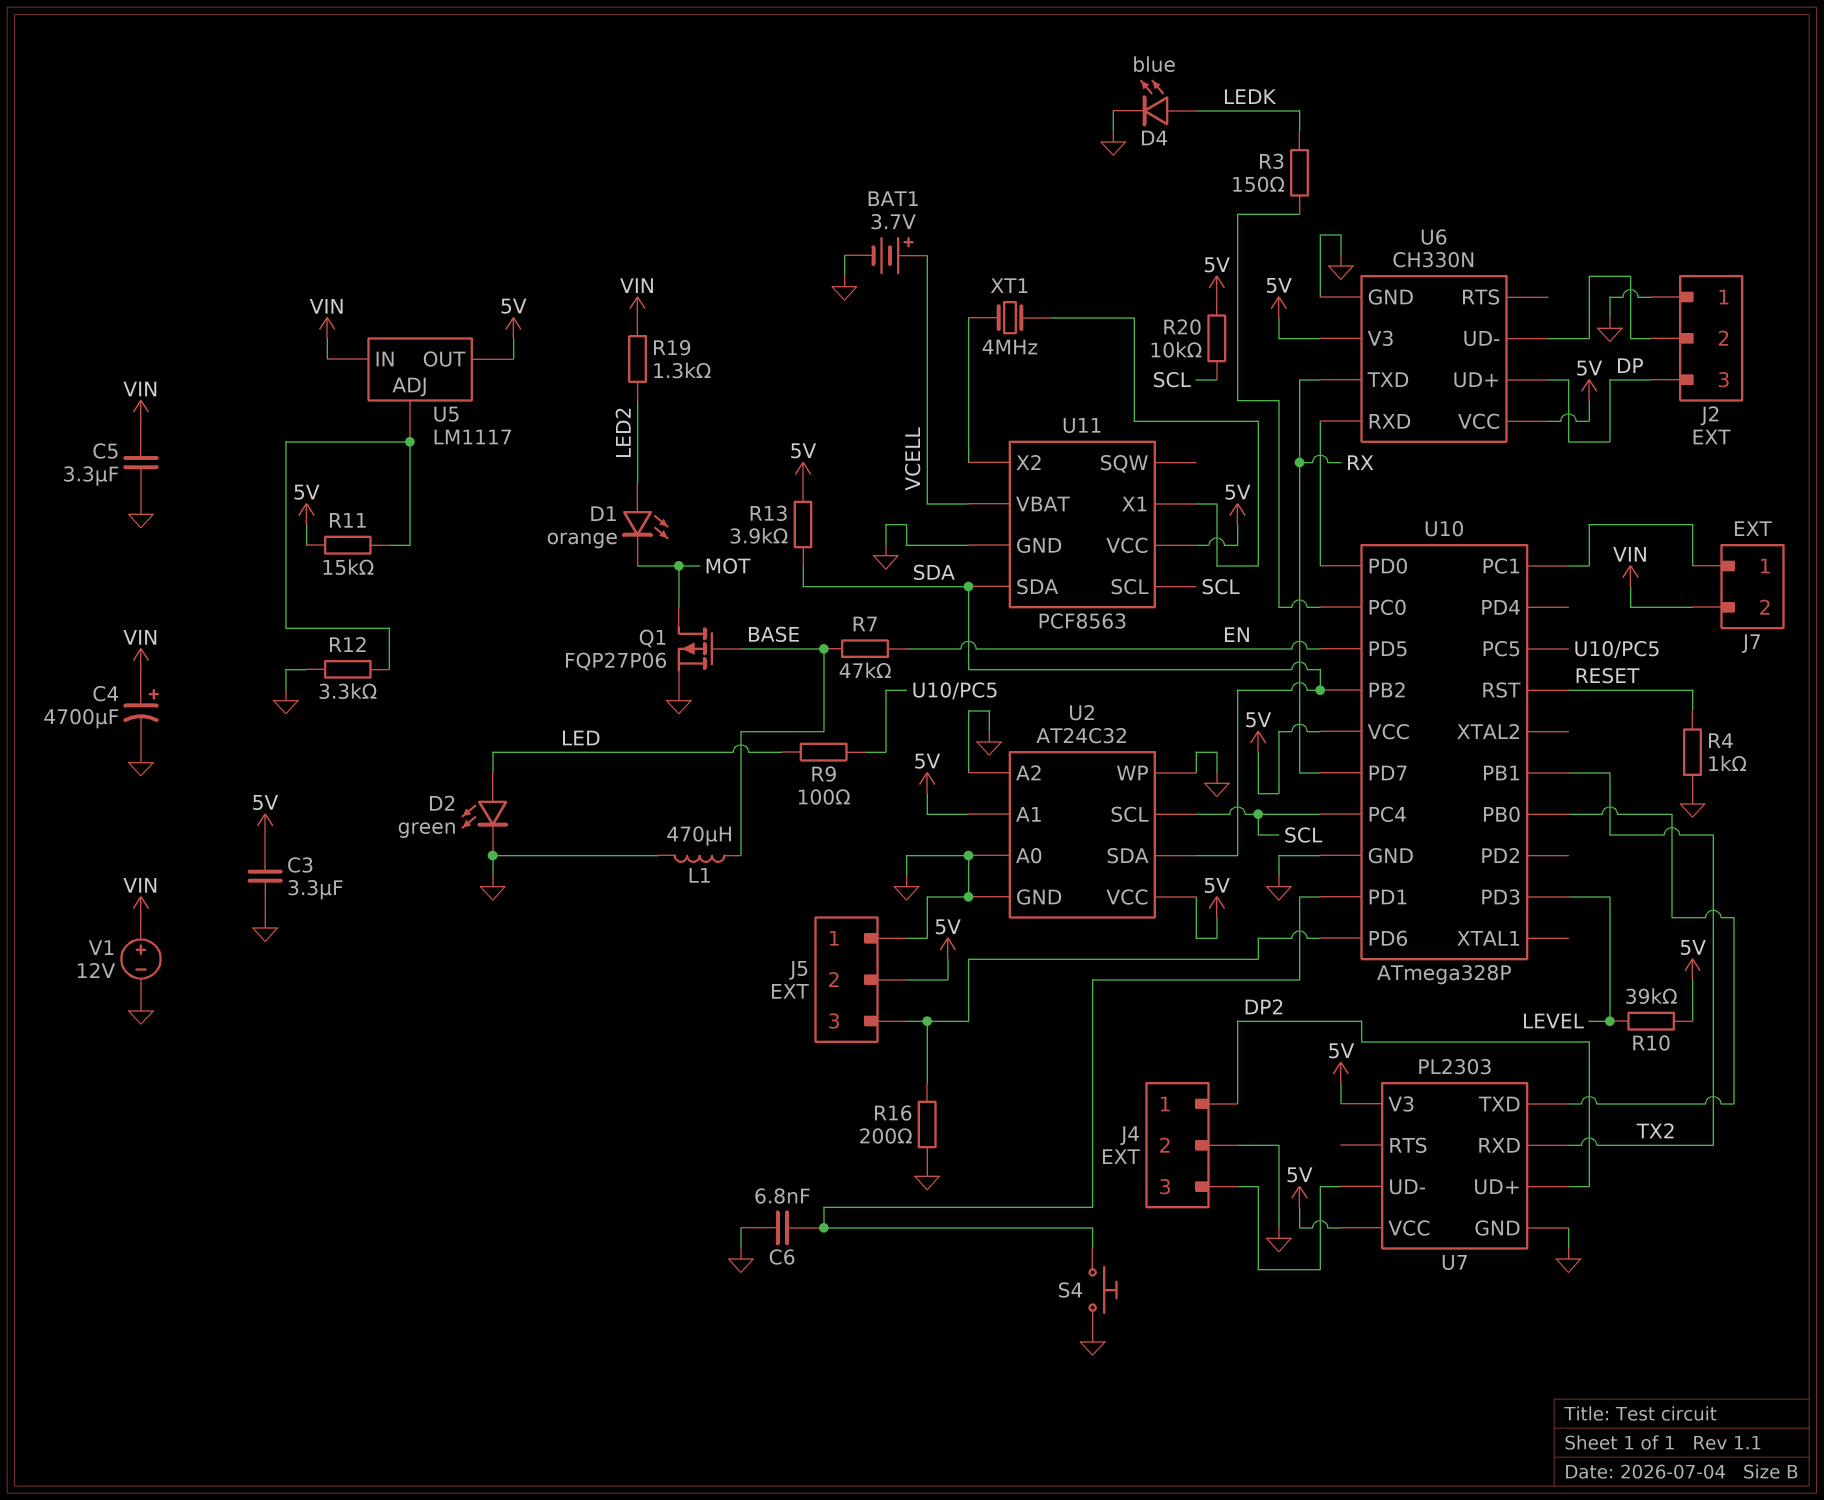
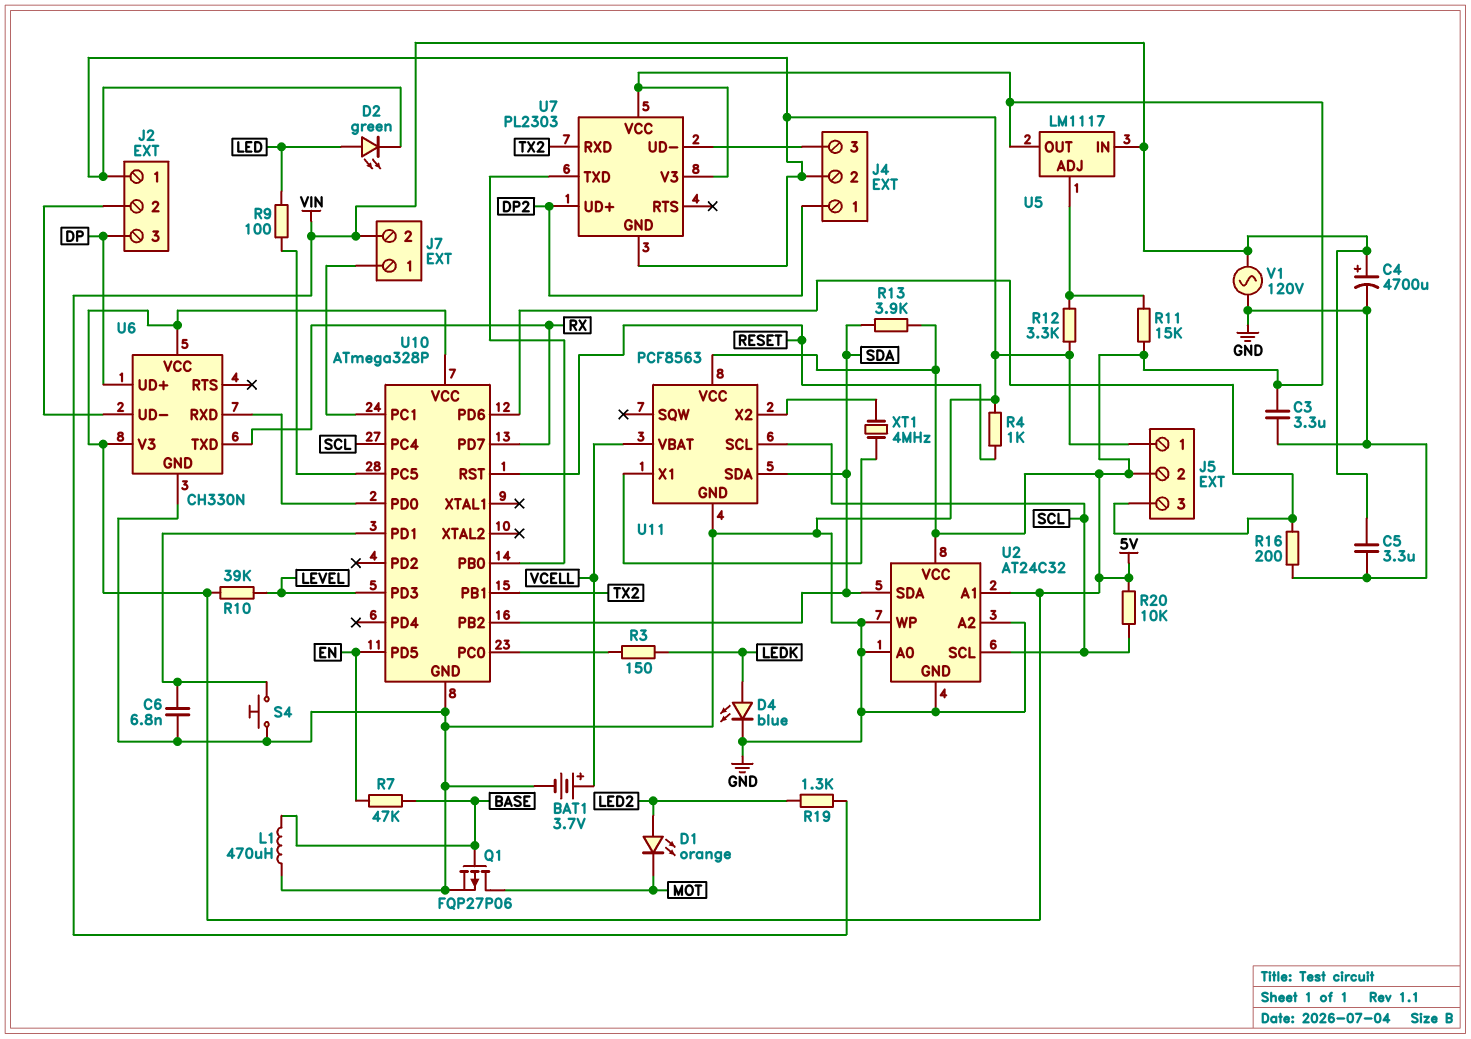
V1: 12V (plus VIN, minus GND) -> AC 120V (GND, VIN)

